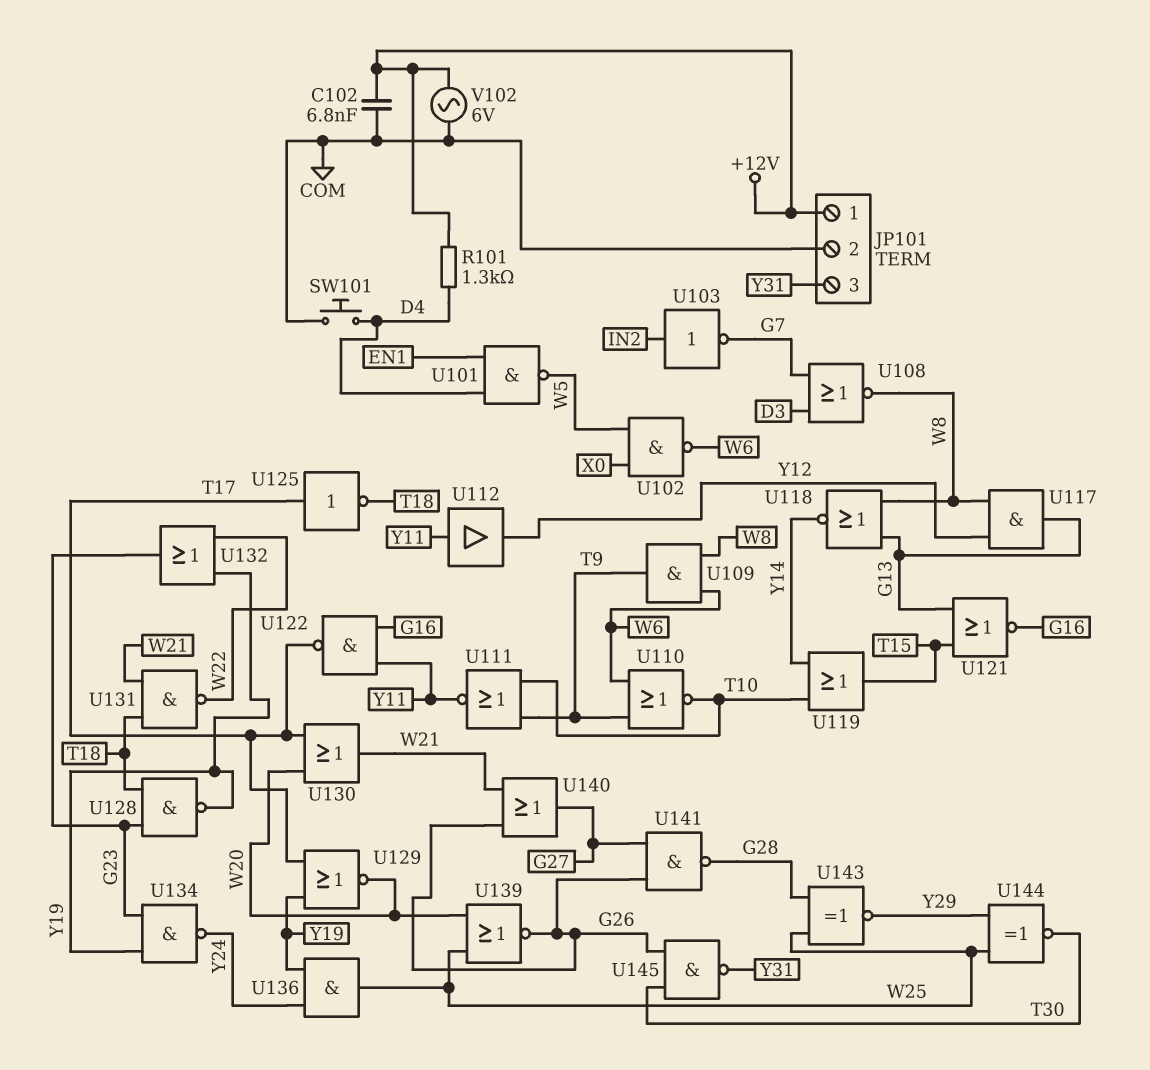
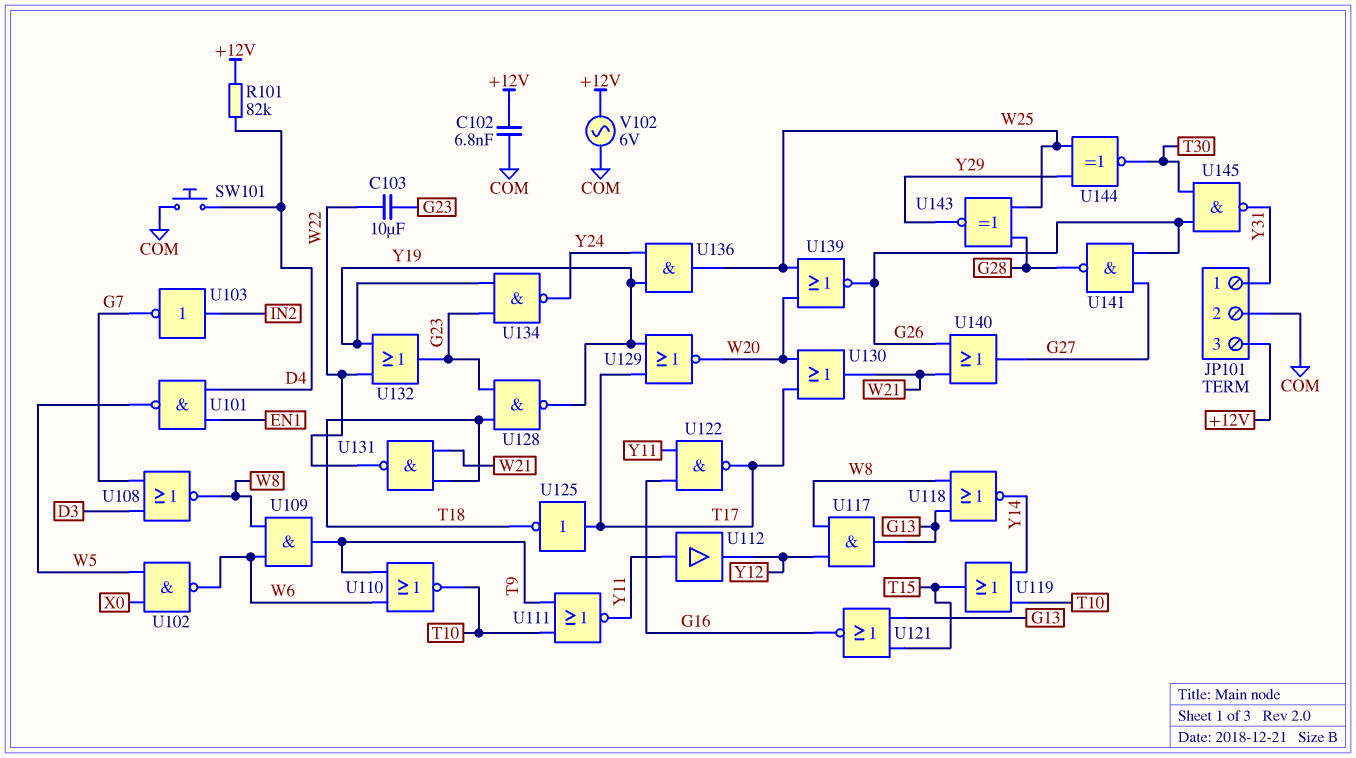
C103: none -> 10uF (G23, W22)
JP101 pin 1: +12V -> Y31
JP101 pin 3: Y31 -> +12V
R101: 1.3k (+12V, D4) -> 82k (+12V, D4)

